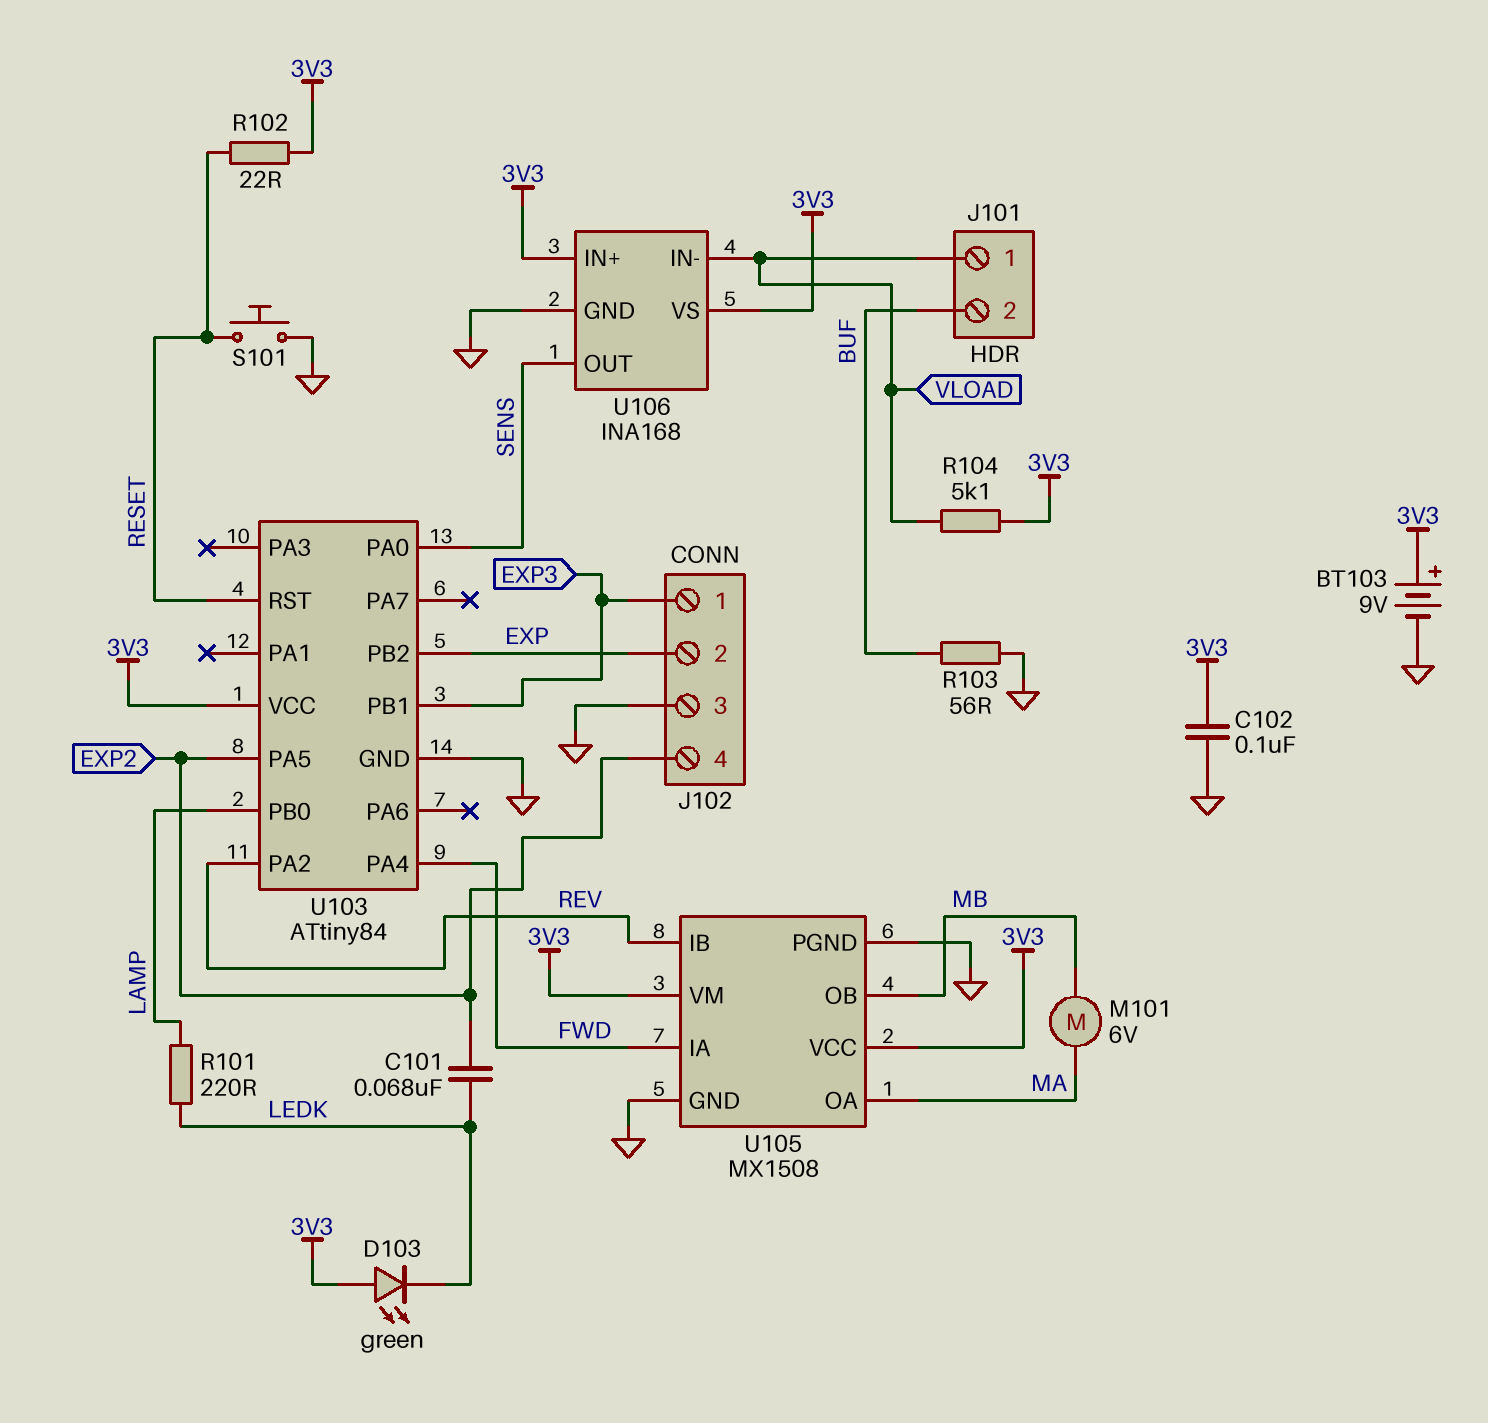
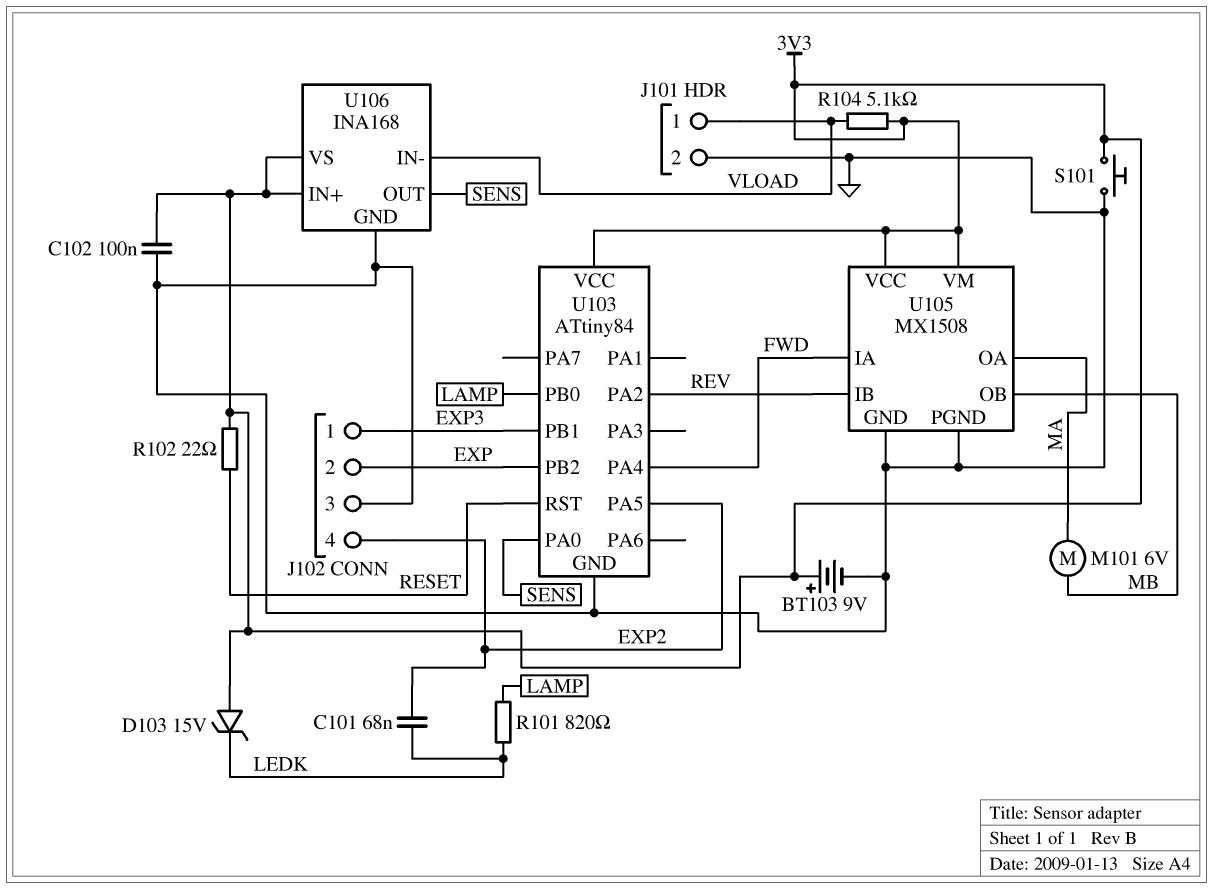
D103: LED green (A 3V3, K LEDK) -> zener 15V (A 3V3, K LEDK)
J101 pin 2: BUF -> GND
R101: 220 (LAMP, LEDK) -> 820 (LAMP, LEDK)
R103: 56 (BUF, GND) -> none
S101: button (GND, RESET) -> button (3V3, GND)

